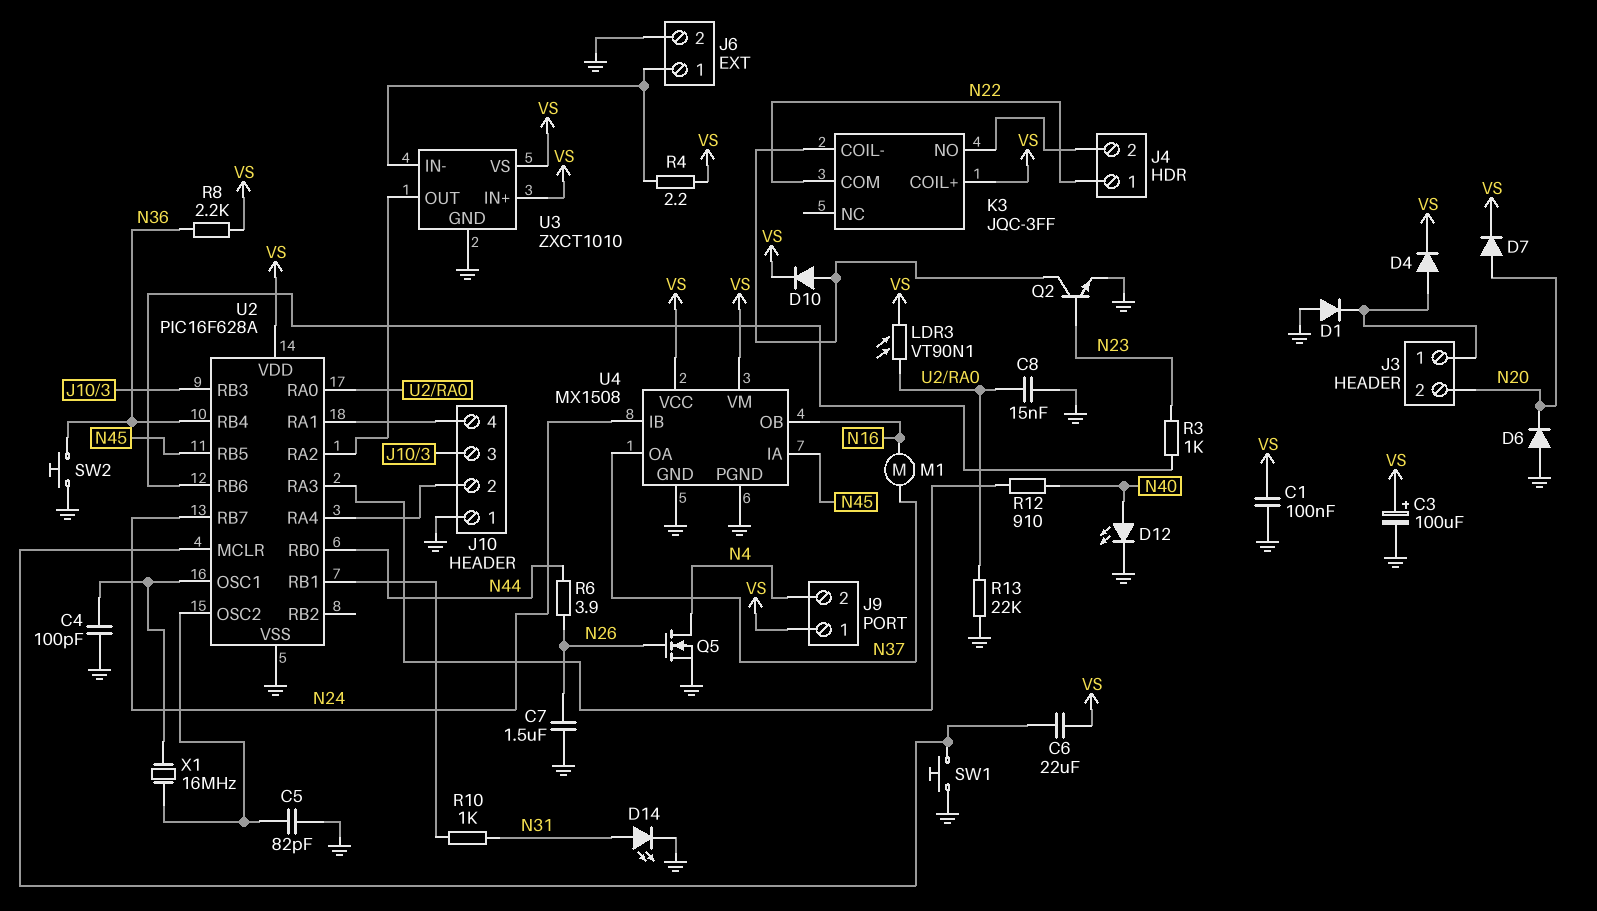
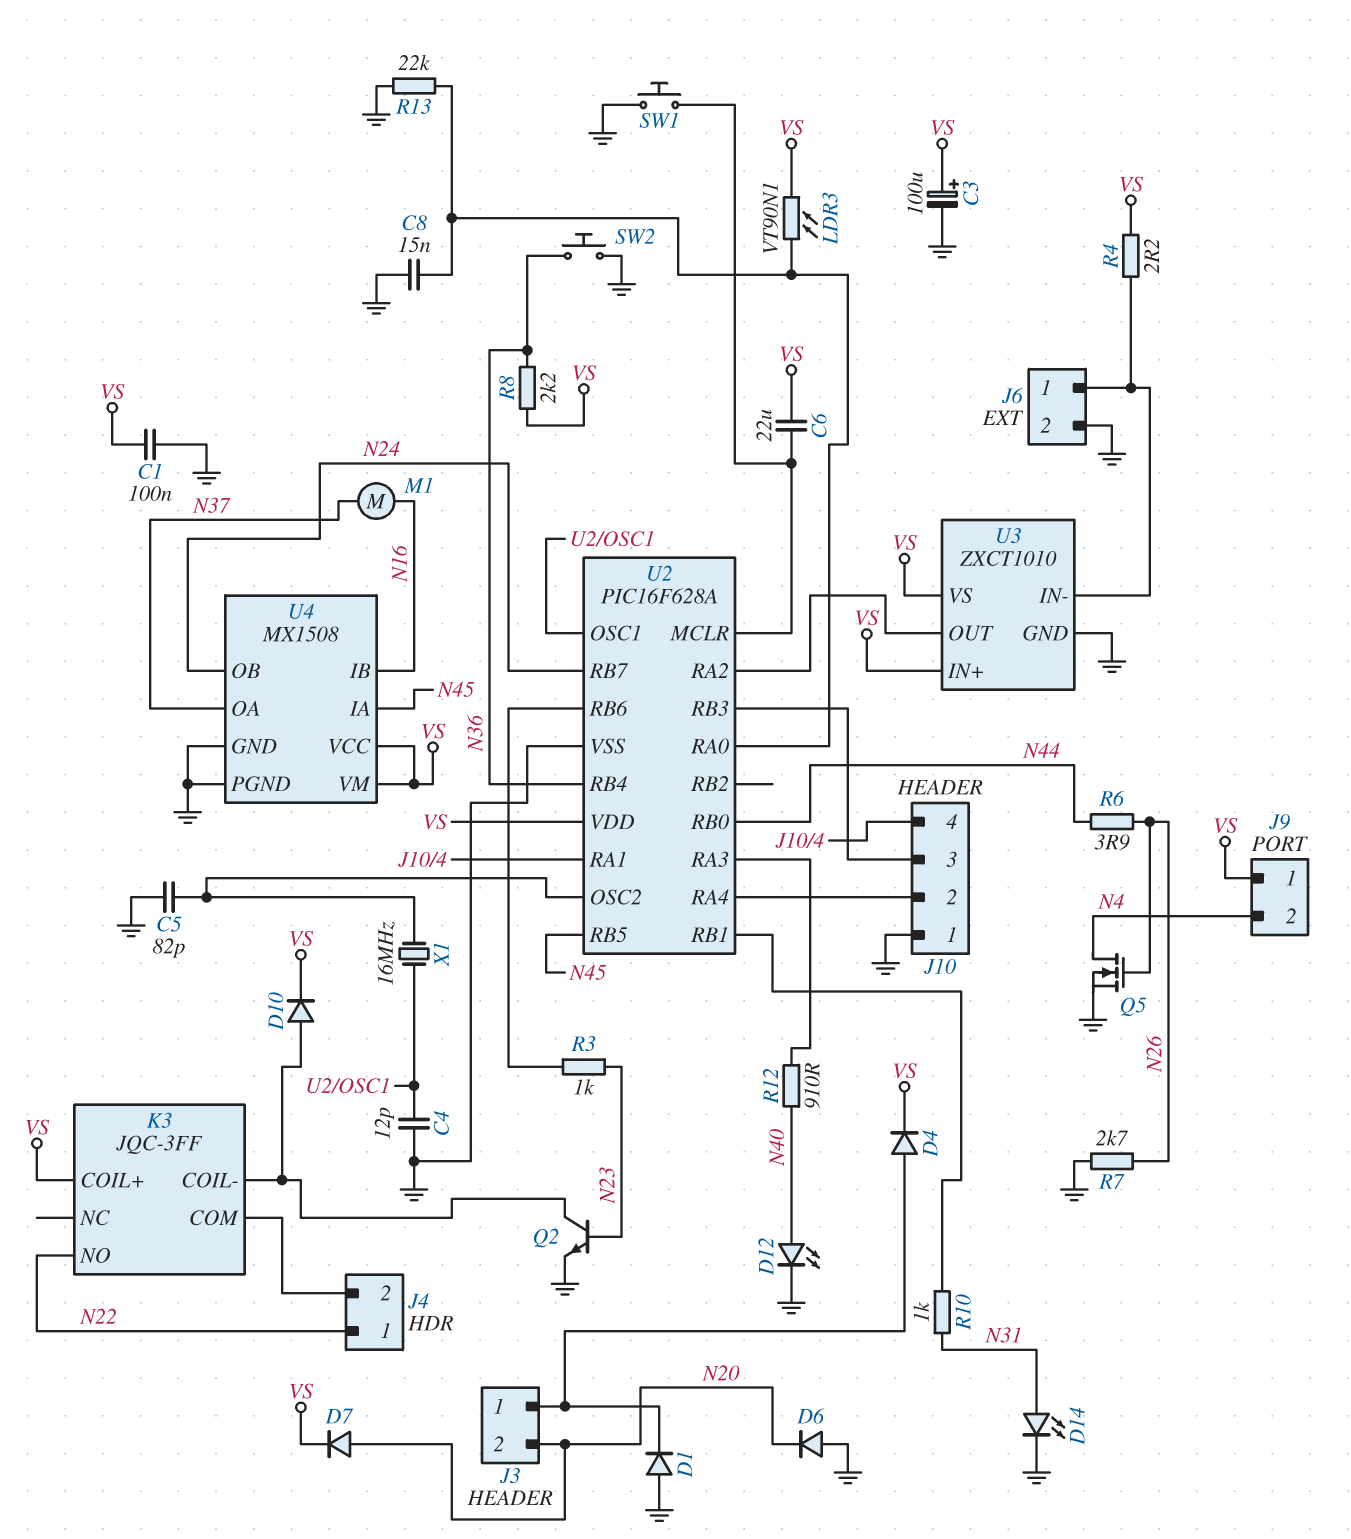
C4: 100pF (GND, U2/OSC1) -> 12pF (GND, U2/OSC1)
C7: 1.5uF (GND, N26) -> none
K3 pin COM: N22 -> J4/2
K3 pin NO: J4/2 -> N22
R7: none -> 2.7k (GND, N26)
U4 pin IB: N24 -> N16
U4 pin OB: N16 -> N24

